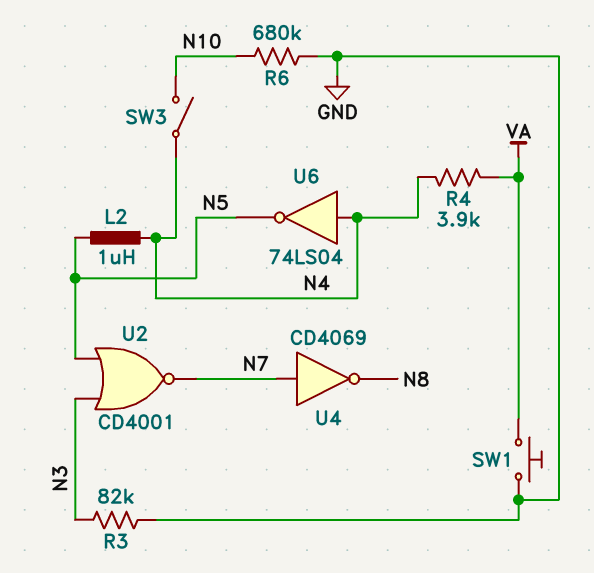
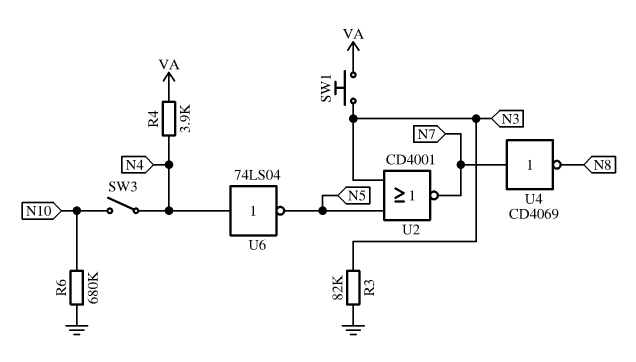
L2: 1uH (N4, N5) -> none
SW1: button (GND, VA) -> button (N3, VA)

